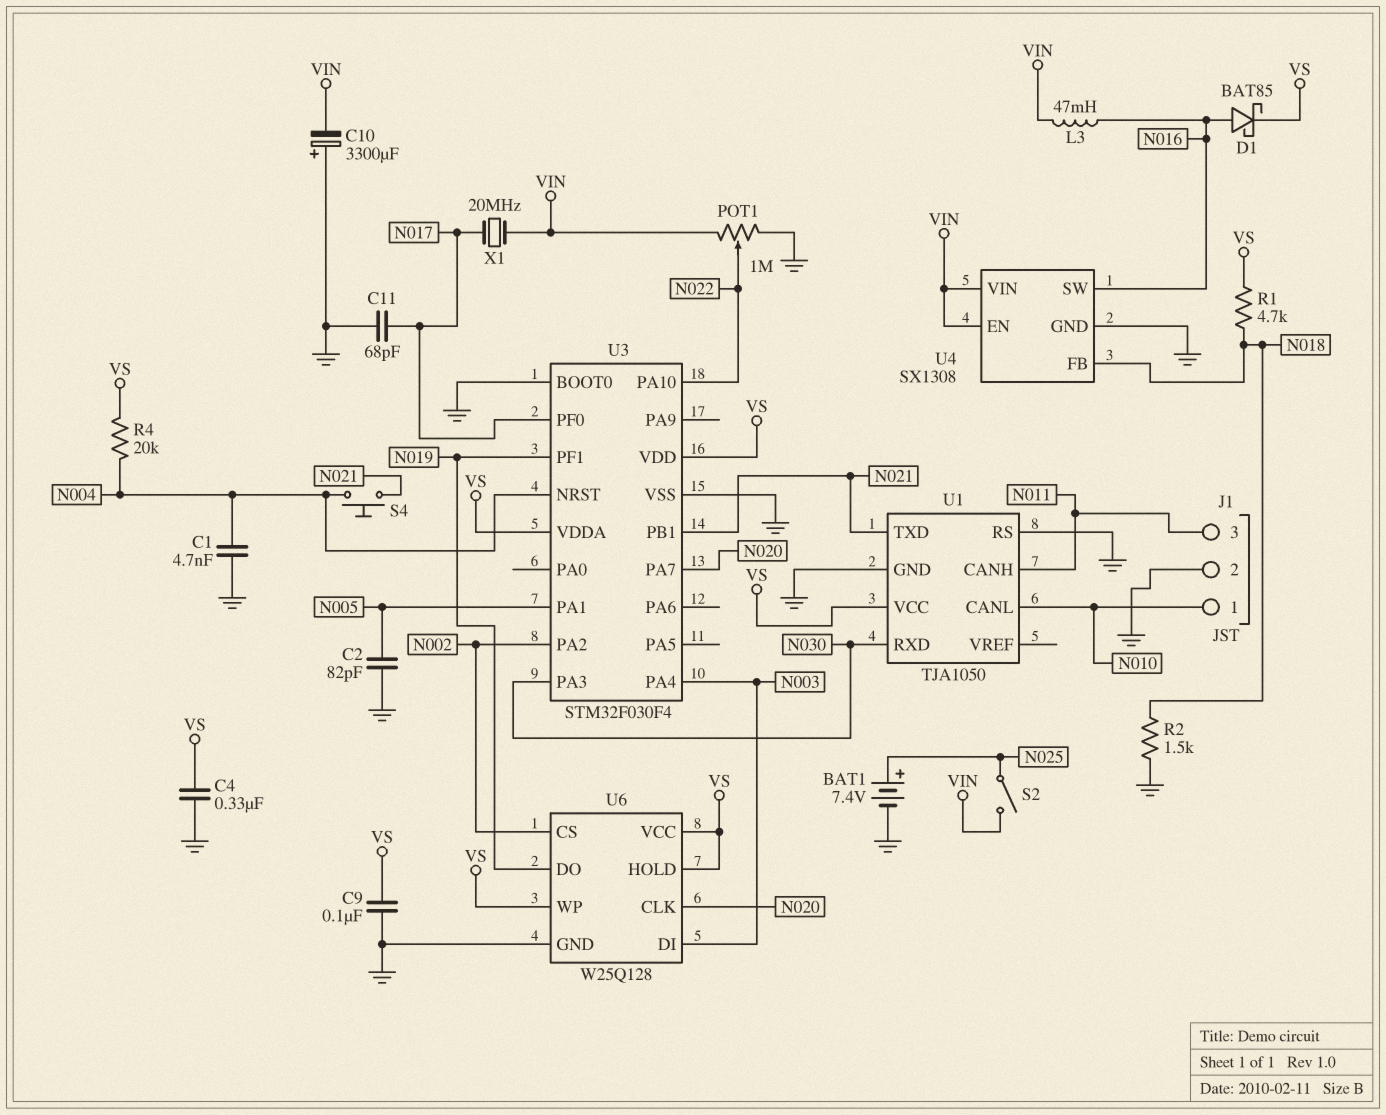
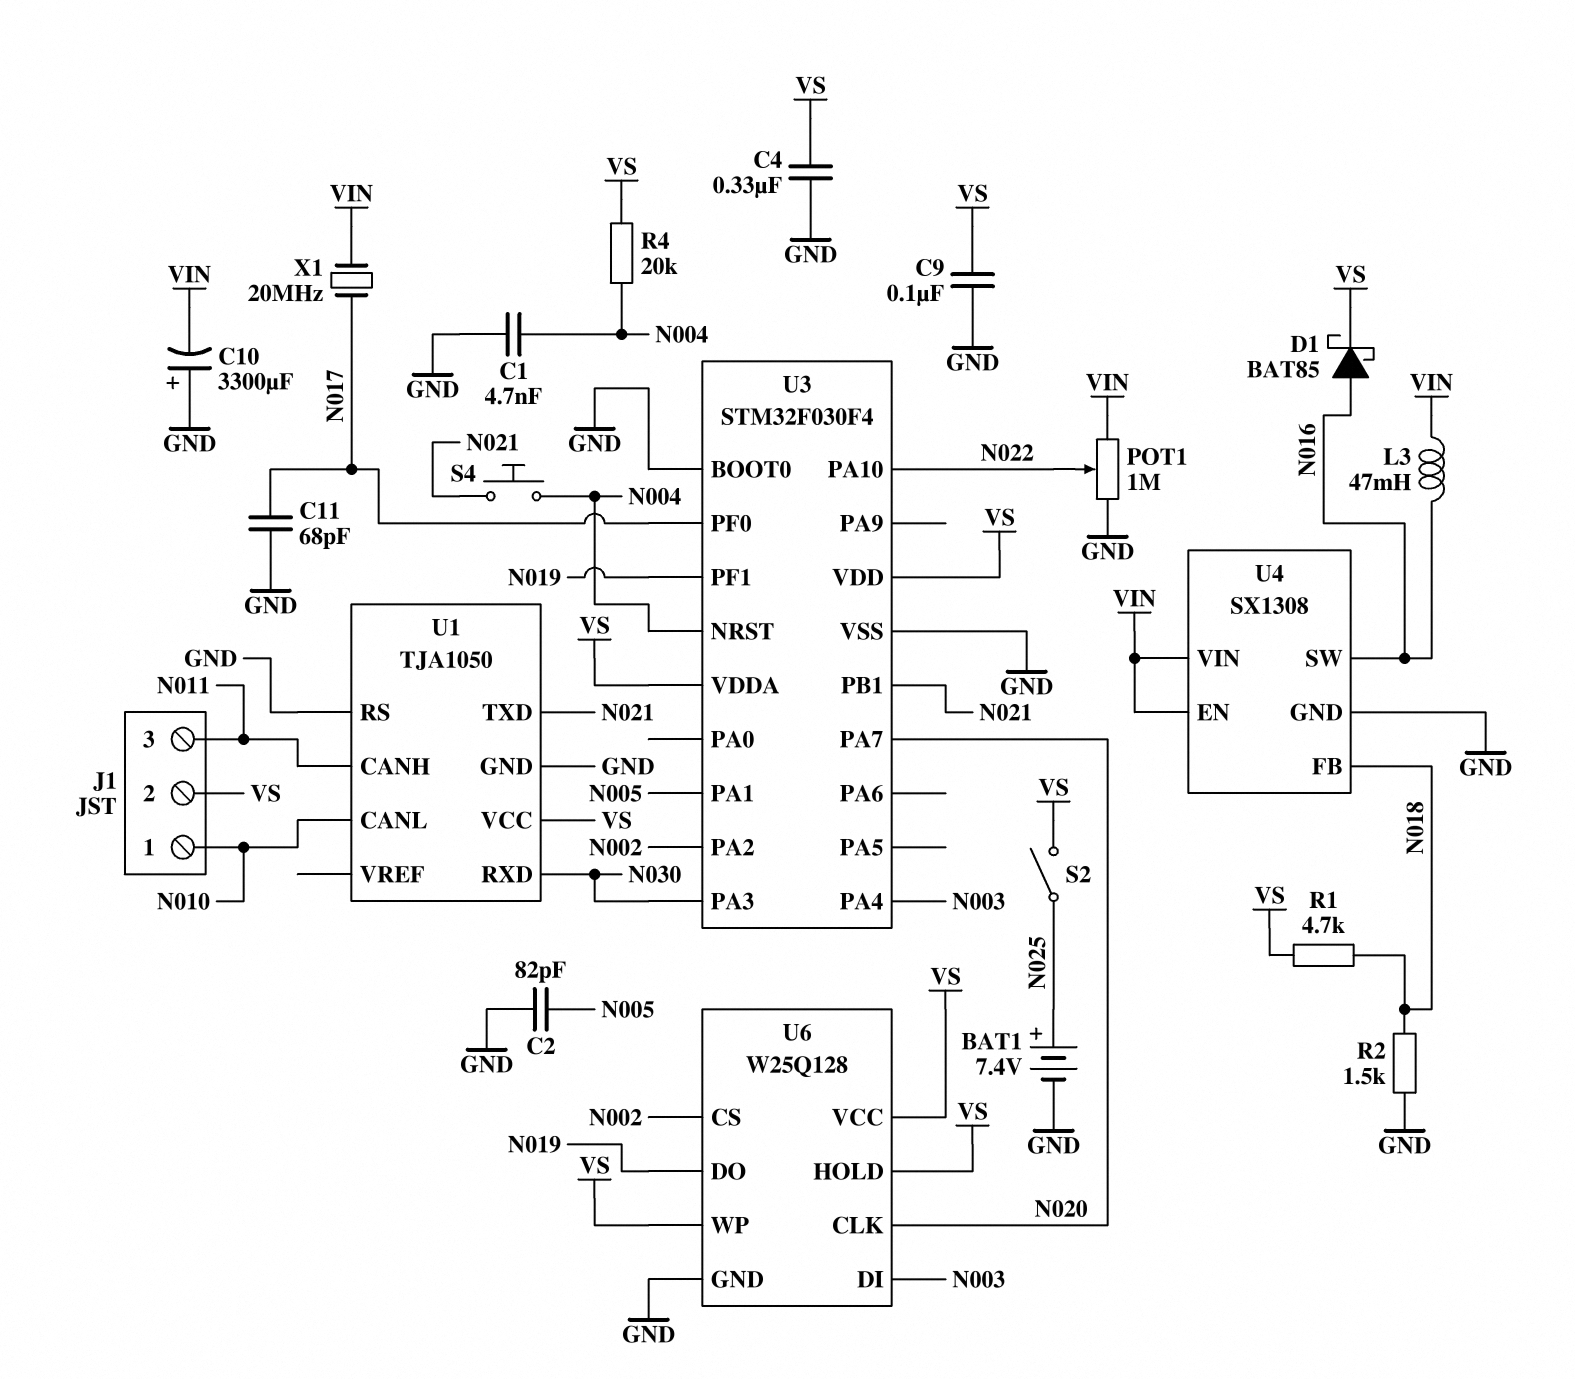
J1 pin 2: GND -> VS
S2: switch (N025, VIN) -> switch (N025, VS)

